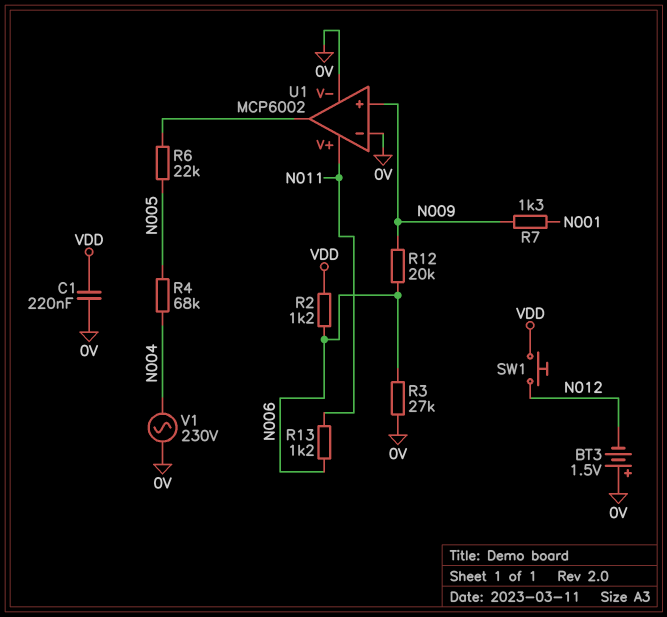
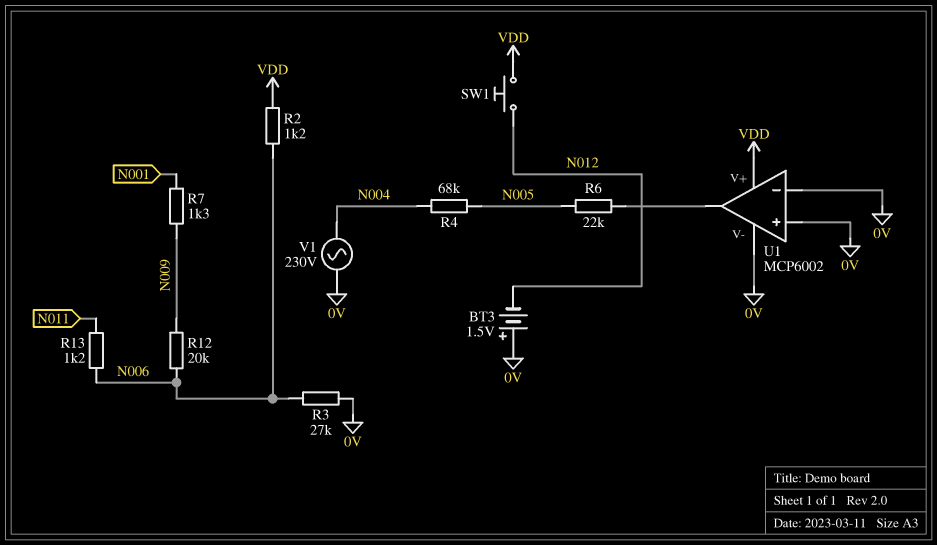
C1: 220nF (0V, VDD) -> none
U1 pin V+: N011 -> VDD
U1 pin in+: N009 -> 0V

